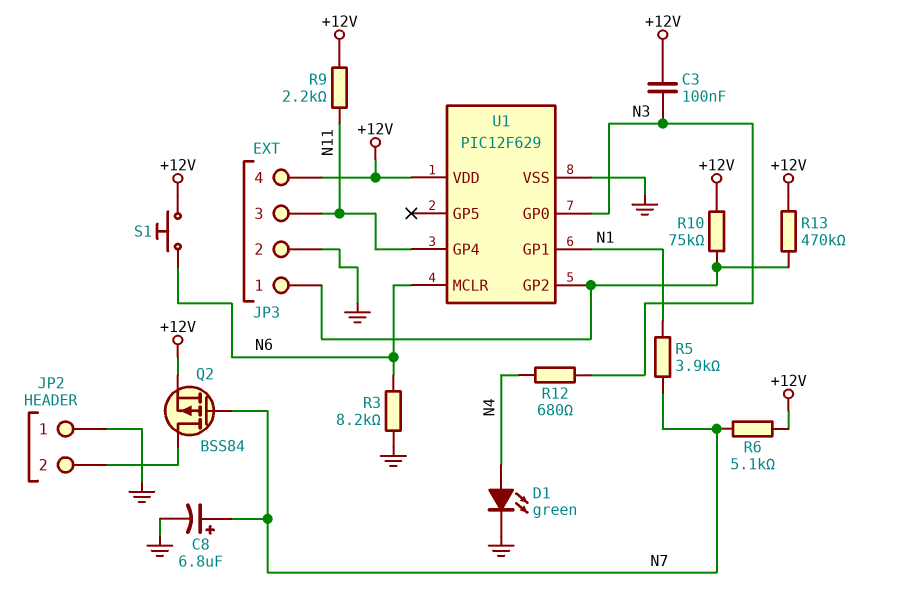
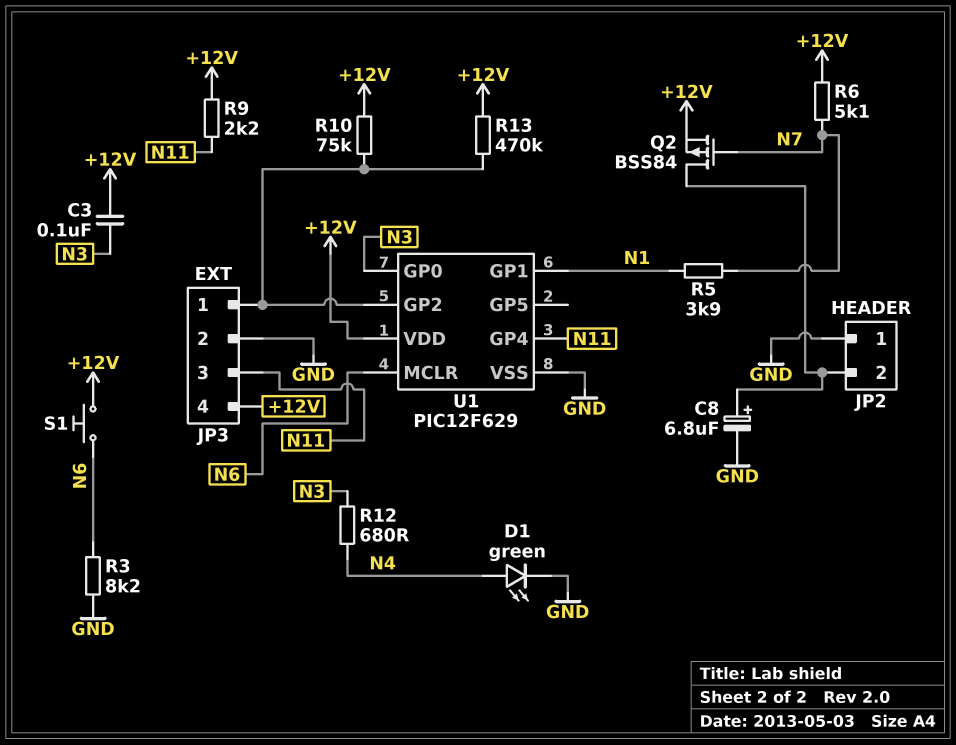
C8: 6.8uF (plus N7, minus GND) -> 6.8uF (plus JP2/2, minus GND)

